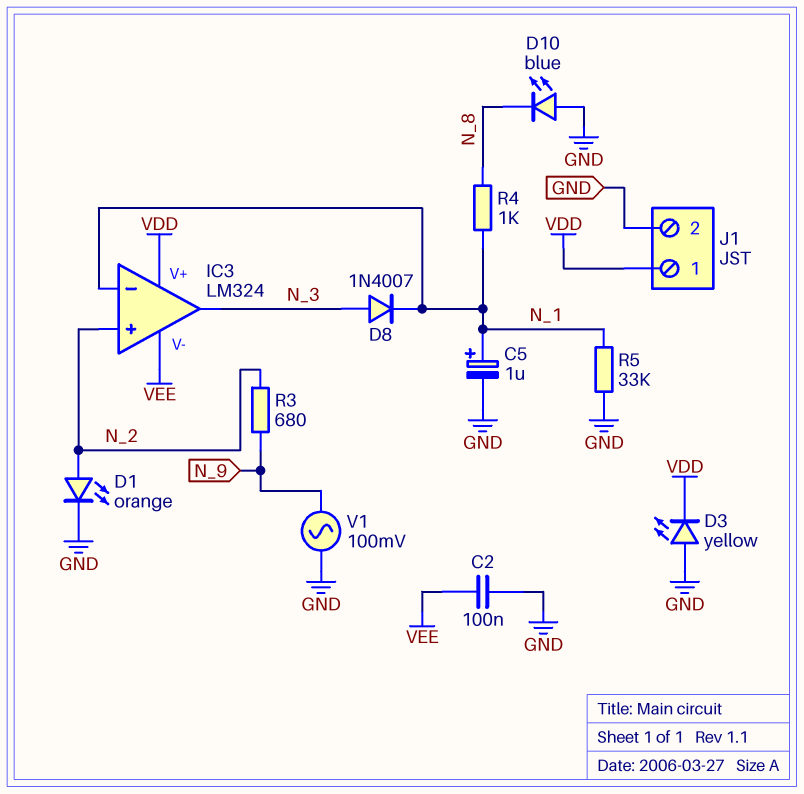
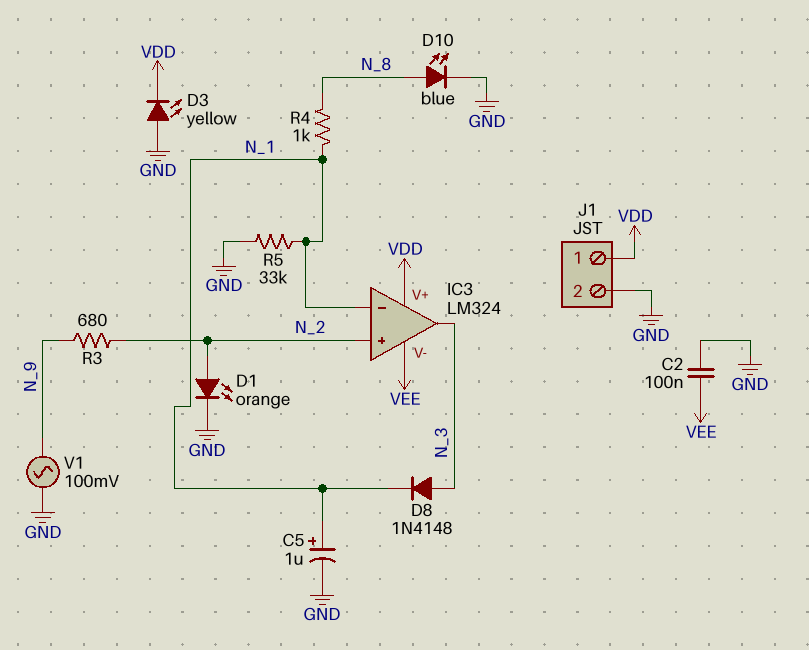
D8: diode 1N4007 (A N_3, K N_1) -> diode 1N4148 (A N_3, K N_1)
D10: LED blue (A GND, K N_8) -> LED blue (A N_8, K GND)

